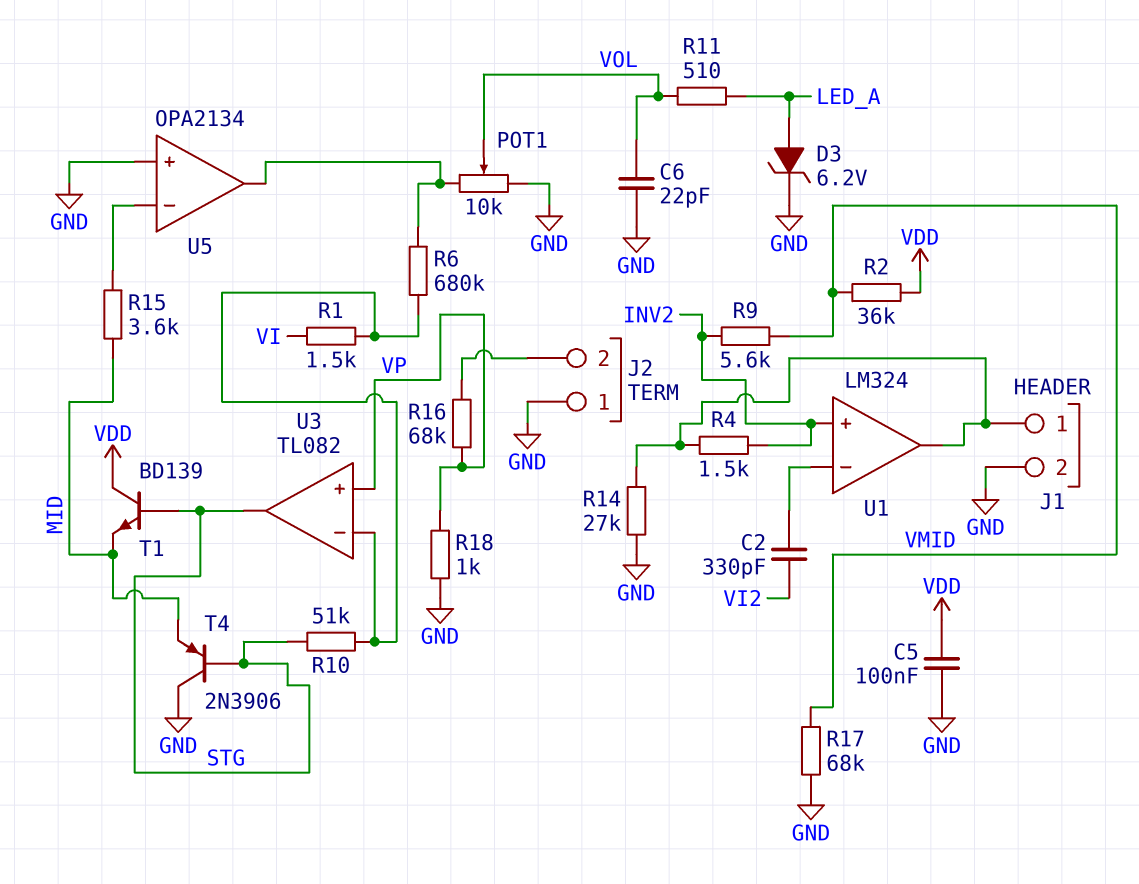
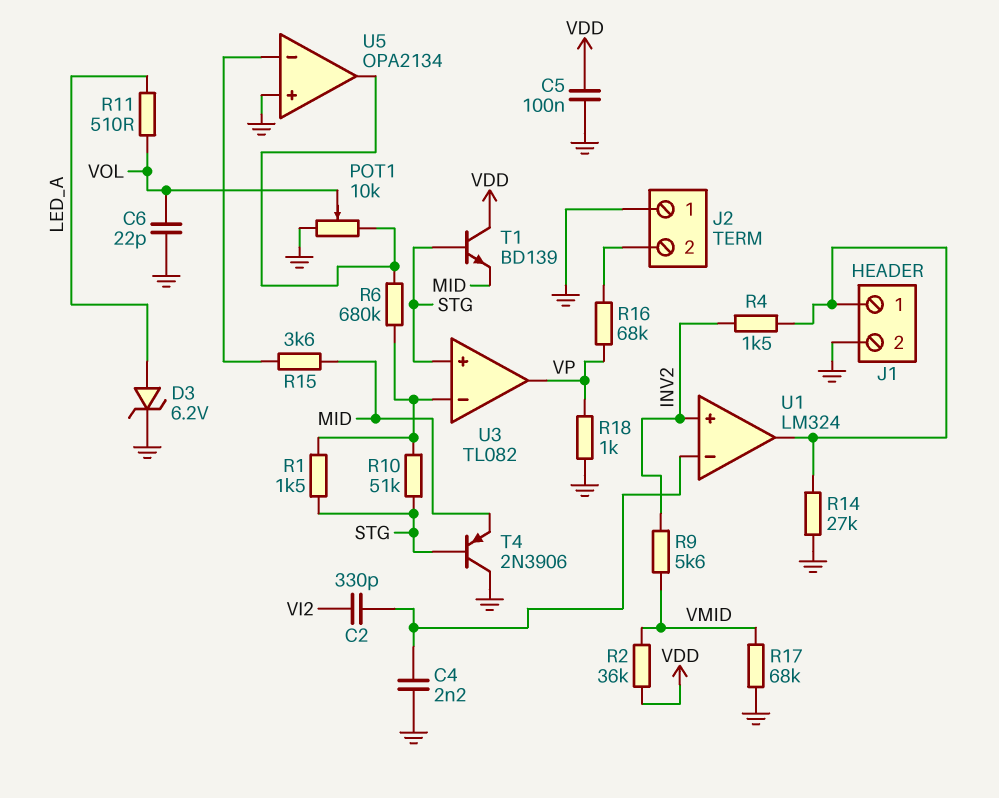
C4: none -> 2.2nF (GND, U1/in-)
R1: 1.5k (U3/in-, VI) -> 1.5k (STG, U3/in-)
U3 pin in+: VP -> STG
U3 pin out: STG -> VP

